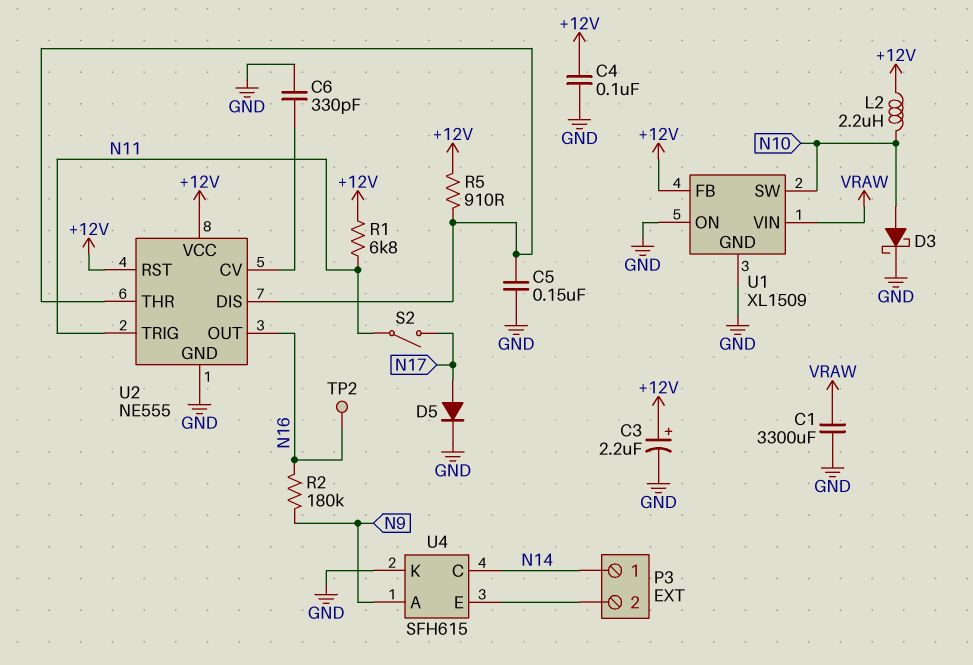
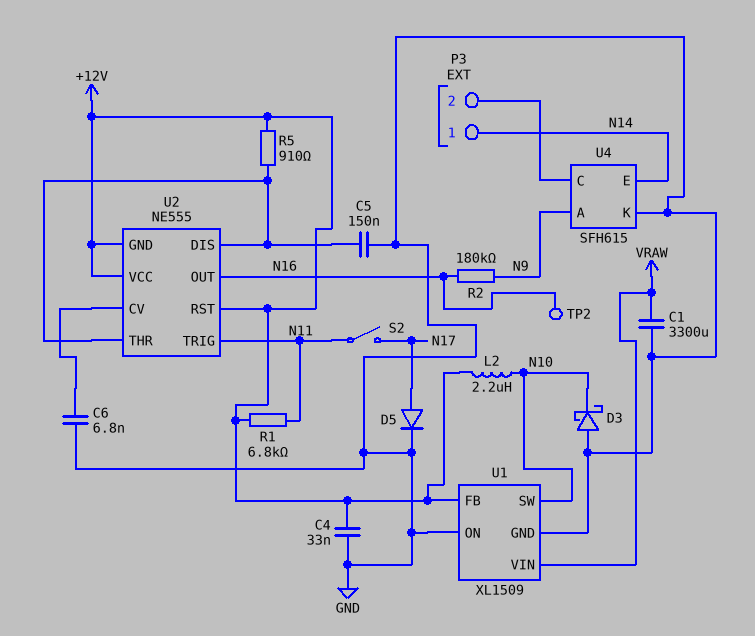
C3: 2.2uF (plus +12V, minus GND) -> none
C4: 100nF (+12V, GND) -> 33nF (+12V, GND)
C6: 330pF (GND, U2/CV) -> 6.8nF (GND, U2/CV)
D3: schottky (A N10, K GND) -> schottky (A GND, K N10)
U2 pin GND: GND -> +12V
U4 pin C: N14 -> P3/2
U4 pin E: P3/2 -> N14

